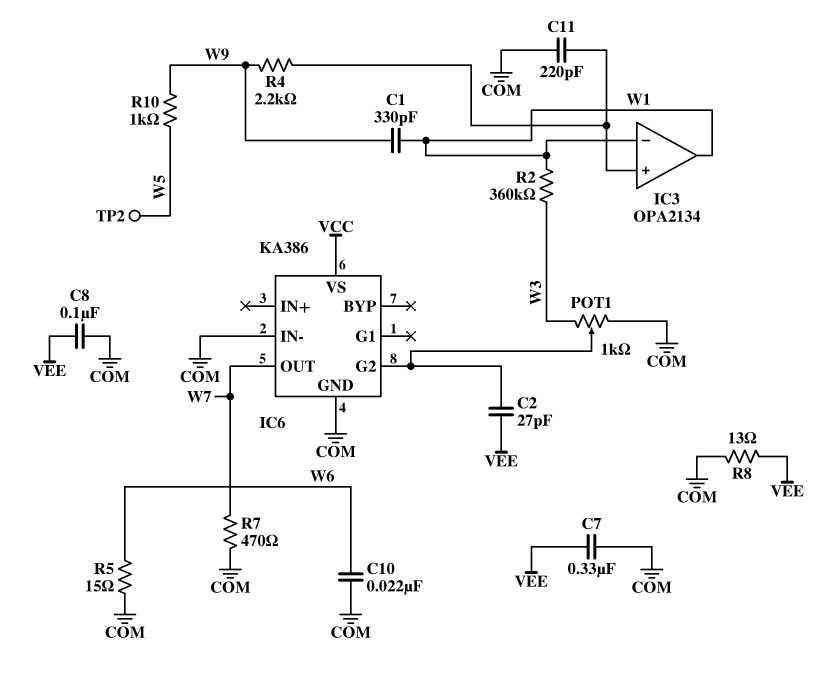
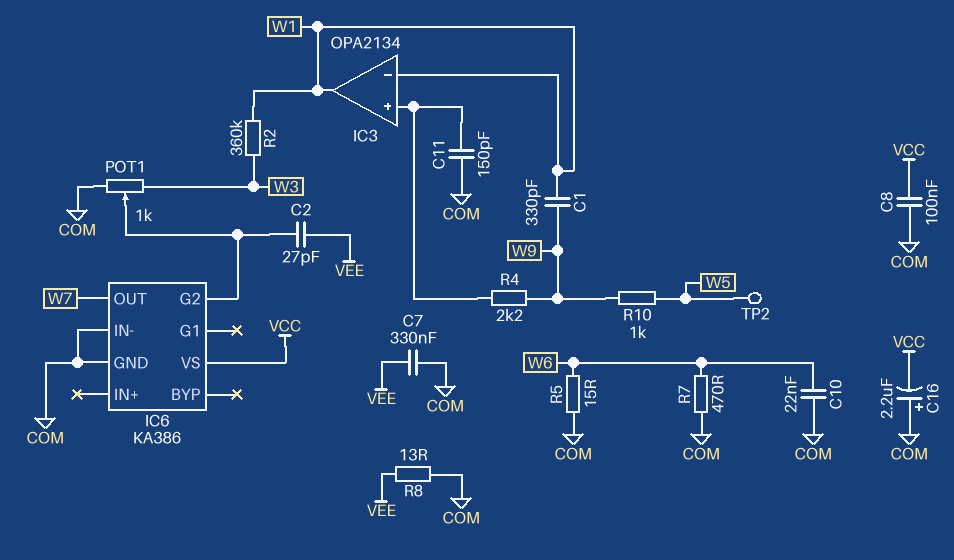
C8: 100nF (COM, VEE) -> 100nF (COM, VCC)
C11: 220pF (COM, IC3/in+) -> 150pF (COM, IC3/in+)
C16: none -> 2.2uF (plus COM, minus VCC)
R7: 470 (COM, W7) -> 470 (COM, W6)

